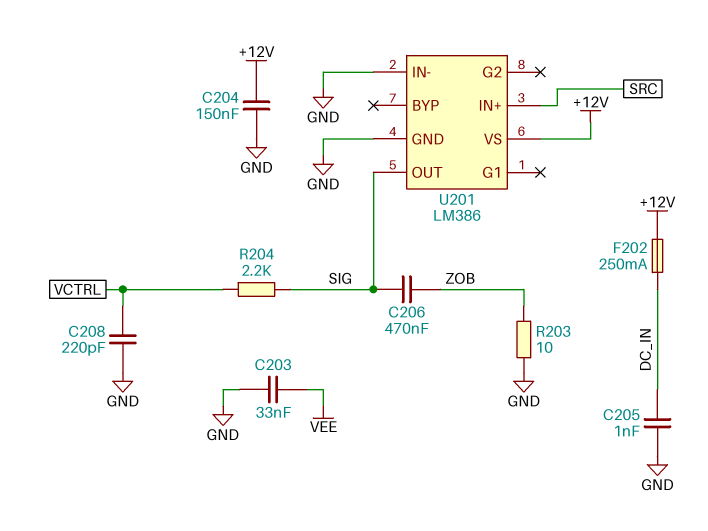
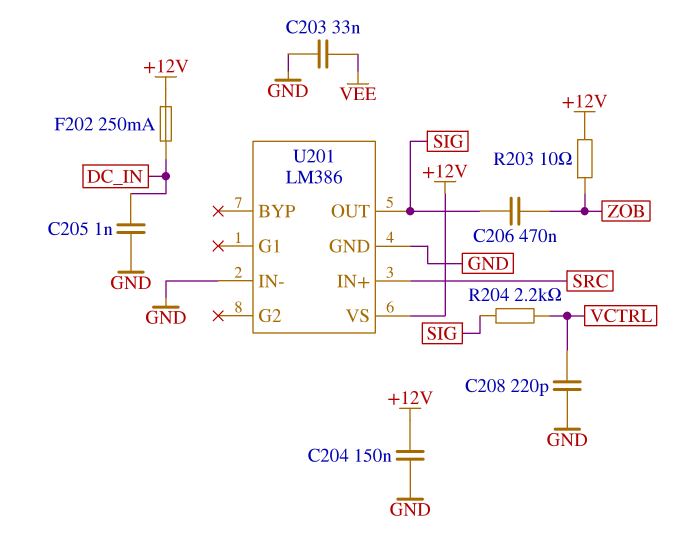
R203: 10 (GND, ZOB) -> 10 (+12V, ZOB)

